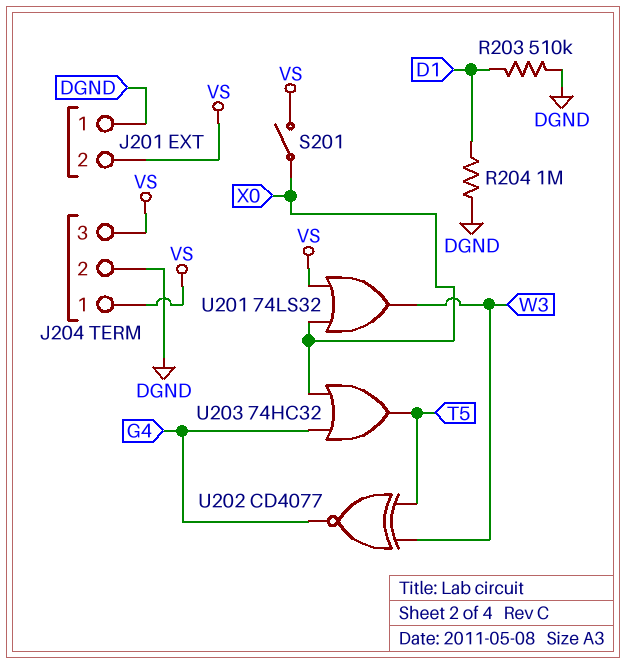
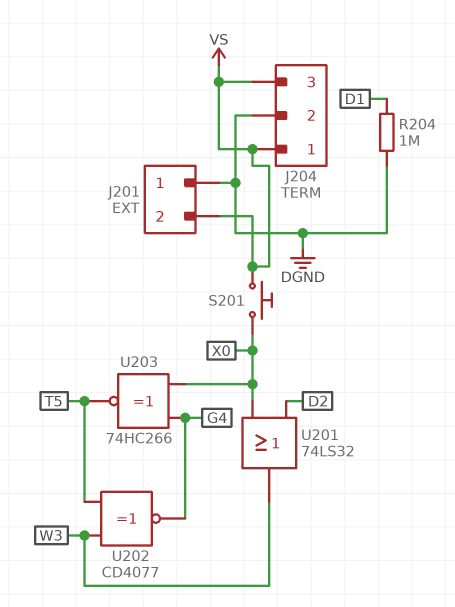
R203: 510k (D1, DGND) -> none
S201: switch (VS, X0) -> button (VS, X0)
U201: OR 74LS32 (in VS, in X0, out W3) -> OR 74LS32 (in D2, in X0, out W3)
U203: OR 74HC32 (in G4, in X0, out T5) -> XNOR 74HC266 (in G4, in X0, out T5)

